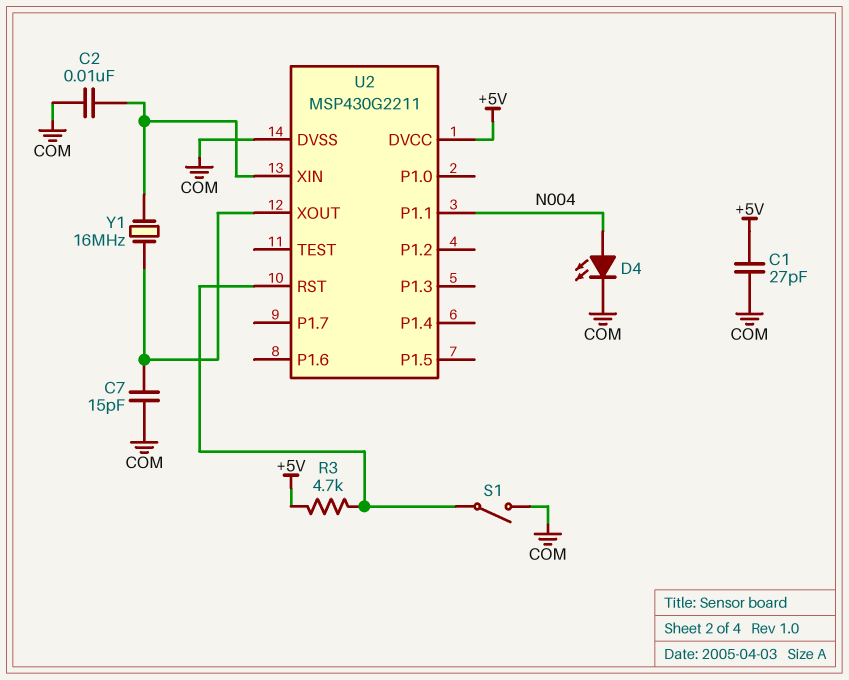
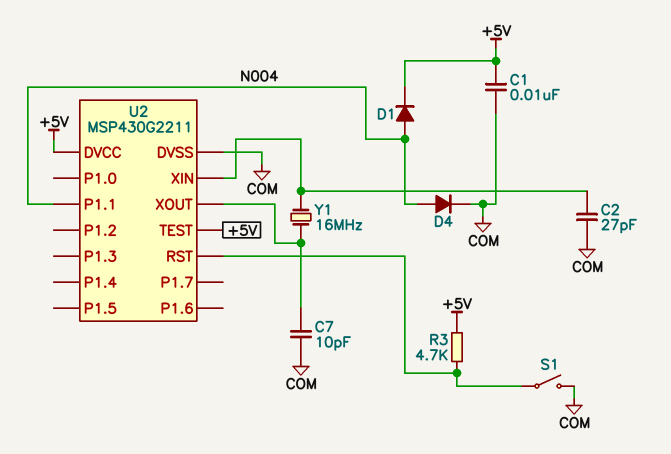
C1: 27pF (+5V, COM) -> 10nF (+5V, COM)
C2: 10nF (COM, U2/XIN) -> 27pF (COM, U2/XIN)
C7: 15pF (COM, U2/XOUT) -> 10pF (COM, U2/XOUT)
D1: none -> diode (A N004, K +5V)
D4: LED (A N004, K COM) -> diode (A N004, K COM)
U2 pin TEST: none -> +5V

